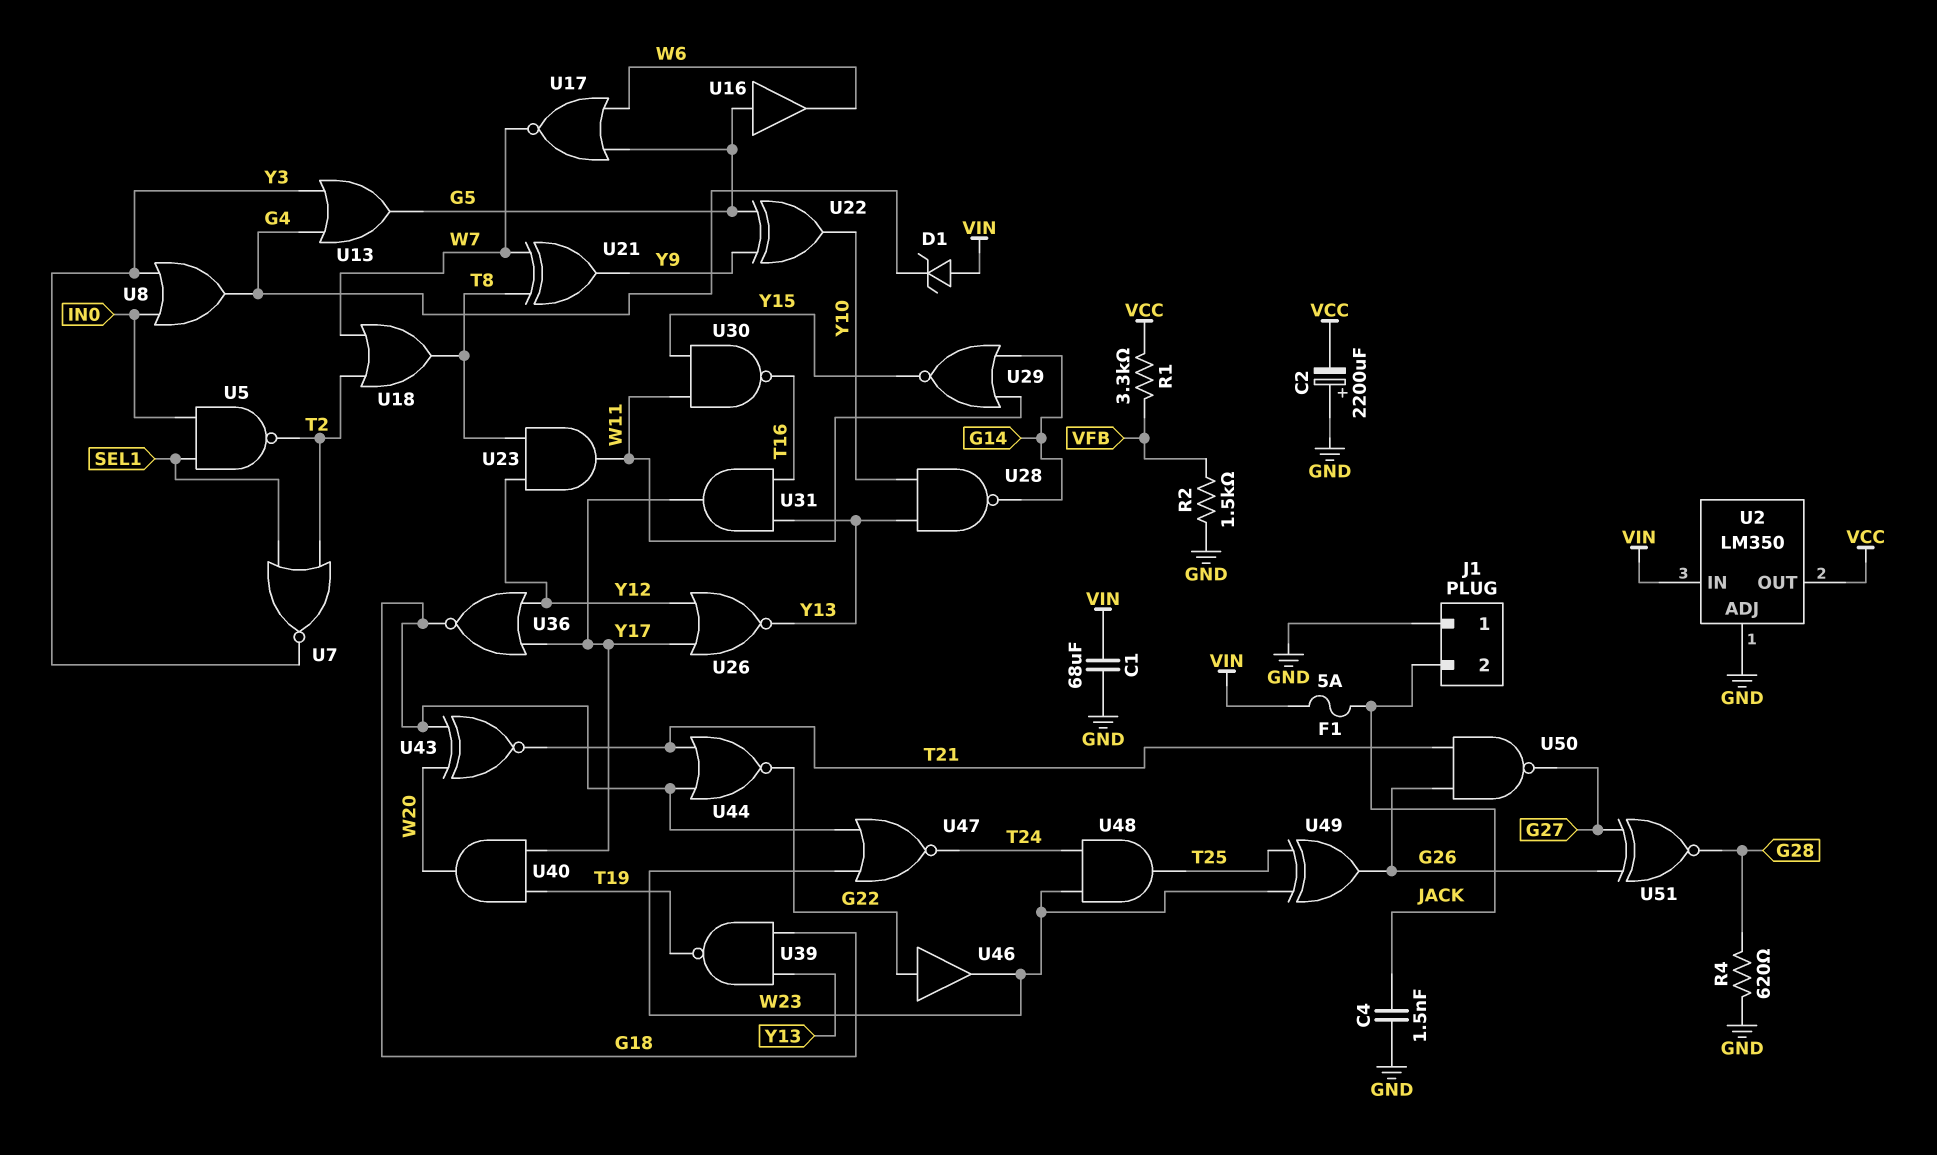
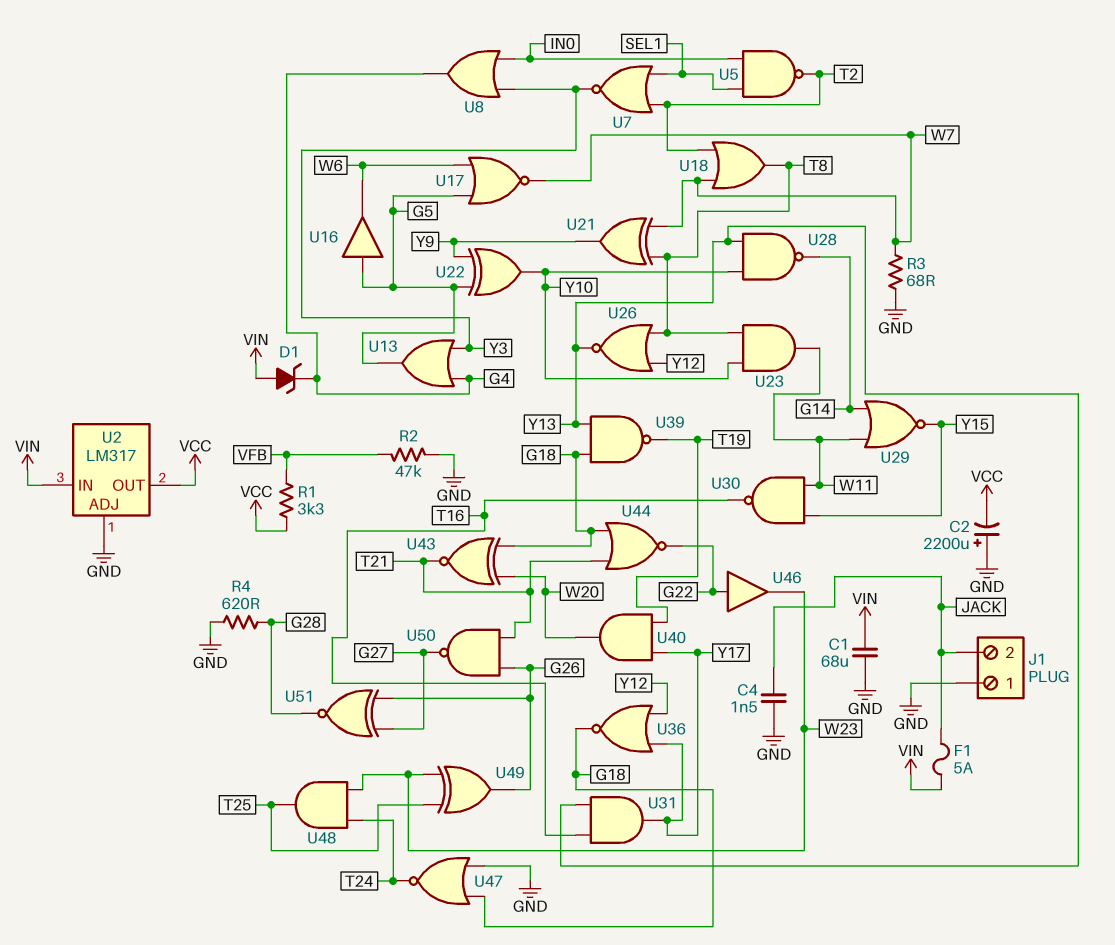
R2: 1.5k (GND, VFB) -> 47k (GND, VFB)
R3: none -> 68 (GND, W7)
U2: LM350 -> LM317
U23: AND (in T8, in Y12, out W11) -> AND (in T8, in Y10, out W11)
U26: NOR (in Y12, in Y17, out Y13) -> NOR (in T8, in Y12, out Y13)
U47: NOR (in G18, in W23, out T24) -> NOR (in G18, in GND, out T24)

